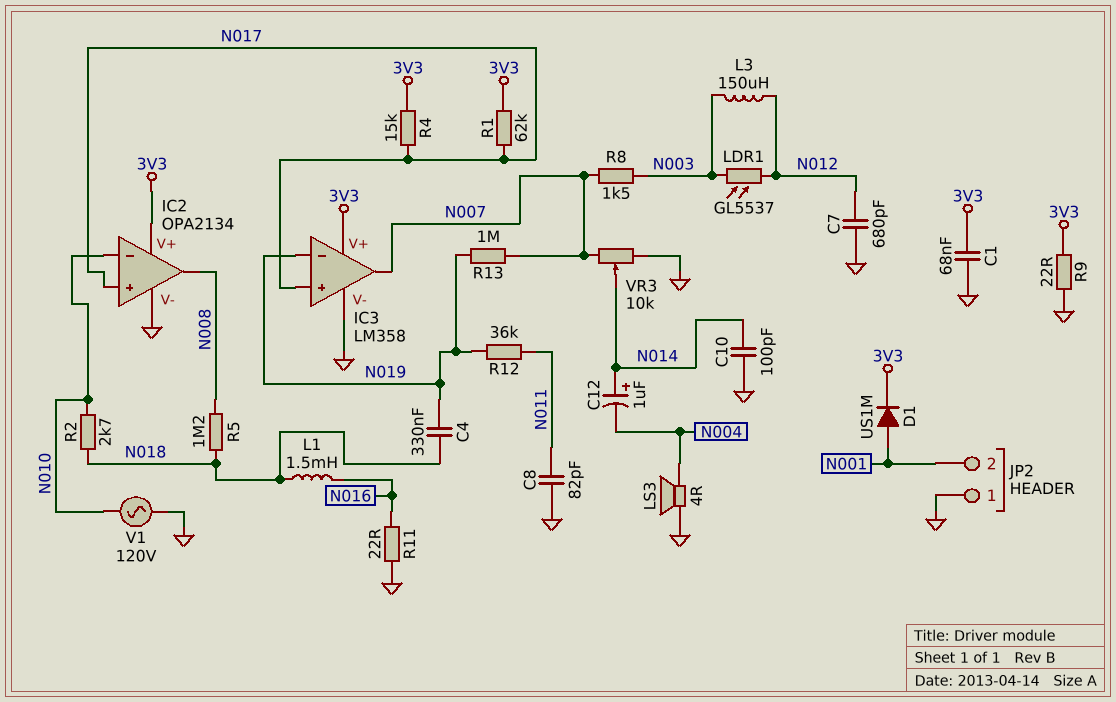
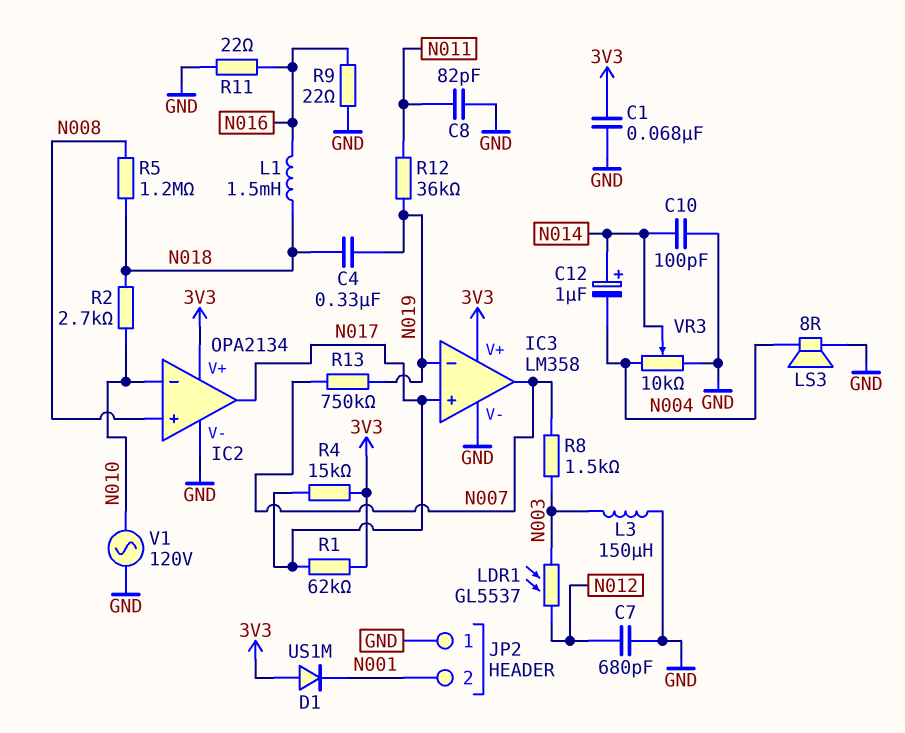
D1: diode US1M (A N001, K 3V3) -> diode US1M (A 3V3, K N001)
IC2 pin in+: N017 -> N008
IC2 pin out: N008 -> N017
L3: 150uH (N003, N012) -> 150uH (GND, N003)
LS3: speaker 4R (GND, N004) -> speaker 8R (GND, N004)
R9: 22 (3V3, GND) -> 22 (GND, N016)
R13: 1M (N007, N019) -> 750k (N007, N019)
VR3: 10k (GND, N007, wiper N014) -> 10k (GND, N004, wiper N014)

